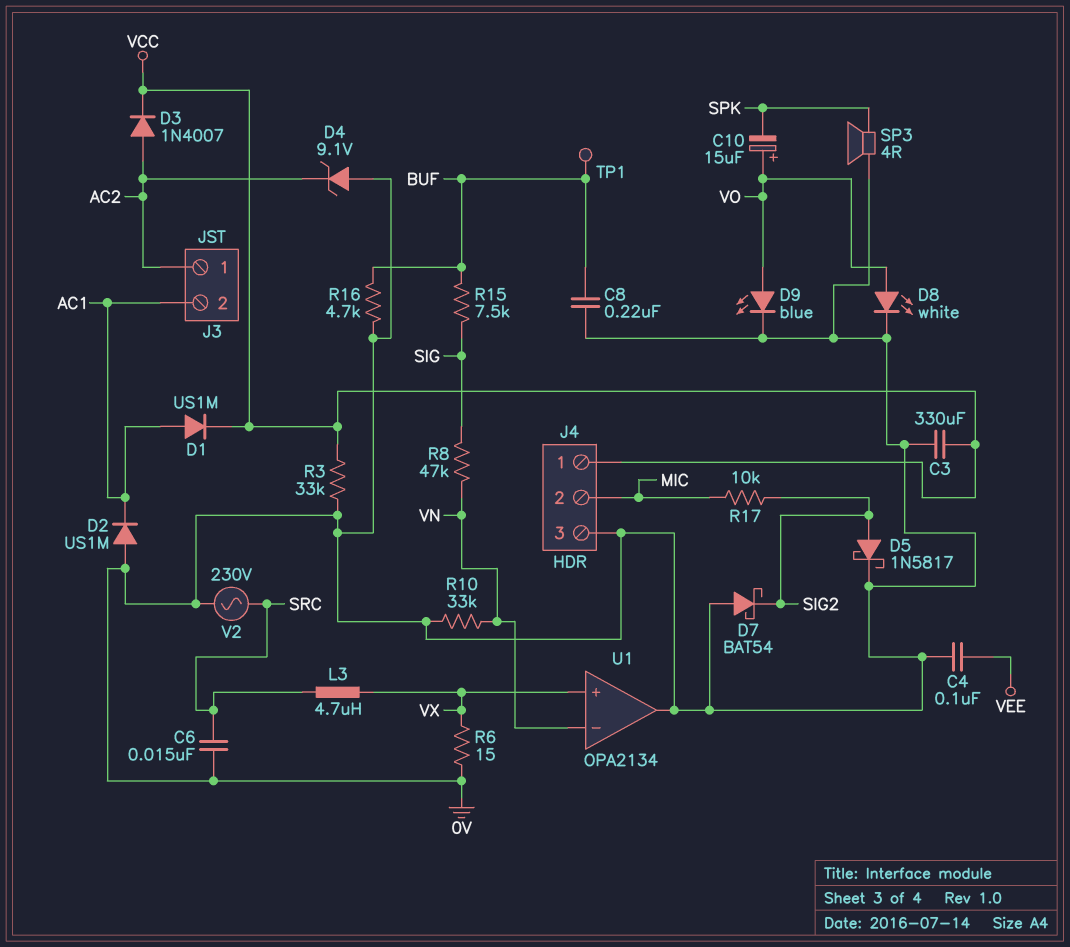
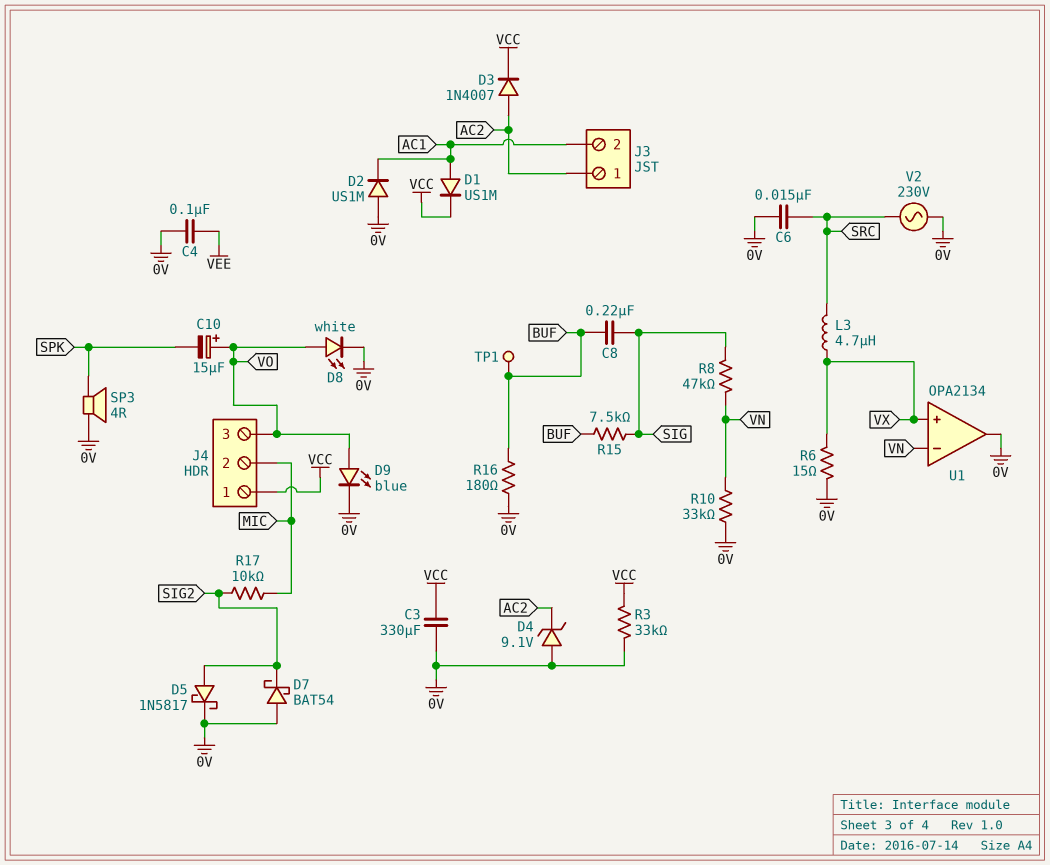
C8: 220nF (0V, BUF) -> 220nF (BUF, SIG)
J4 pin 3: 0V -> VO
R16: 4.7k (0V, BUF) -> 180 (0V, BUF)

